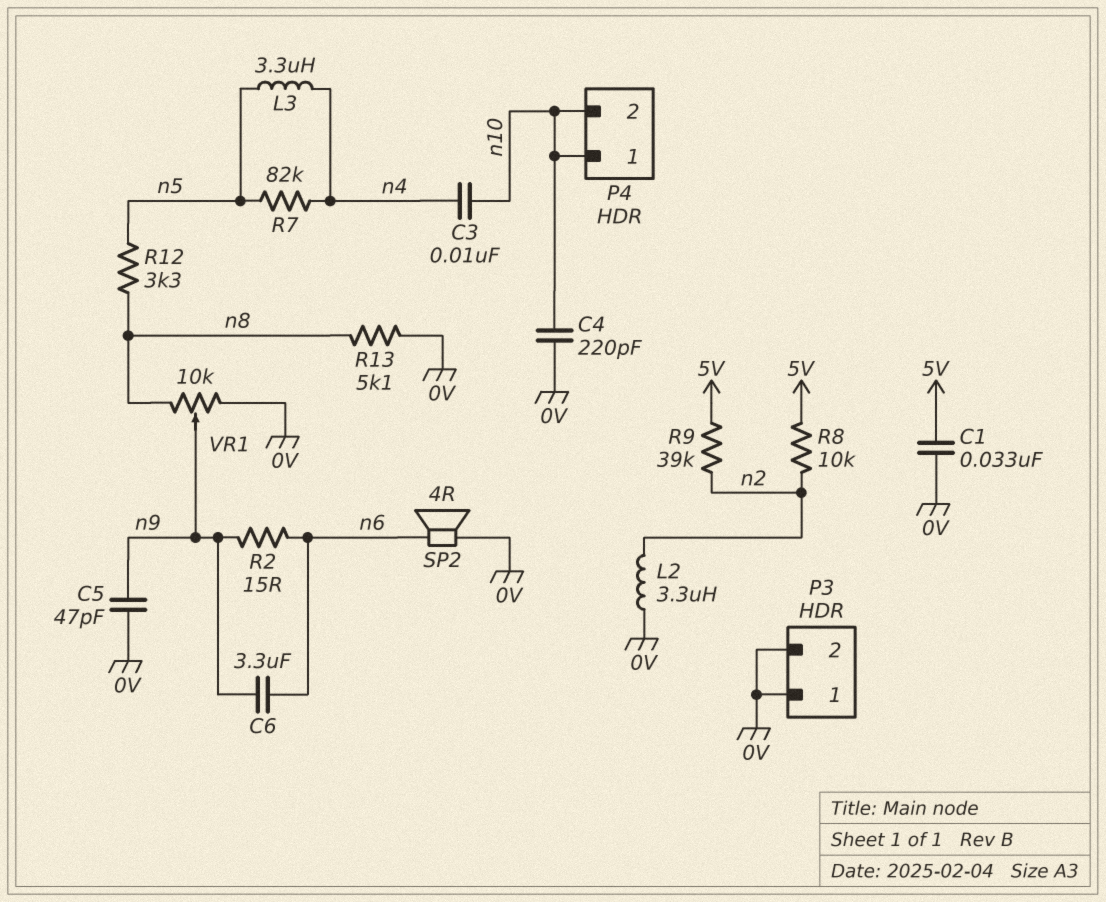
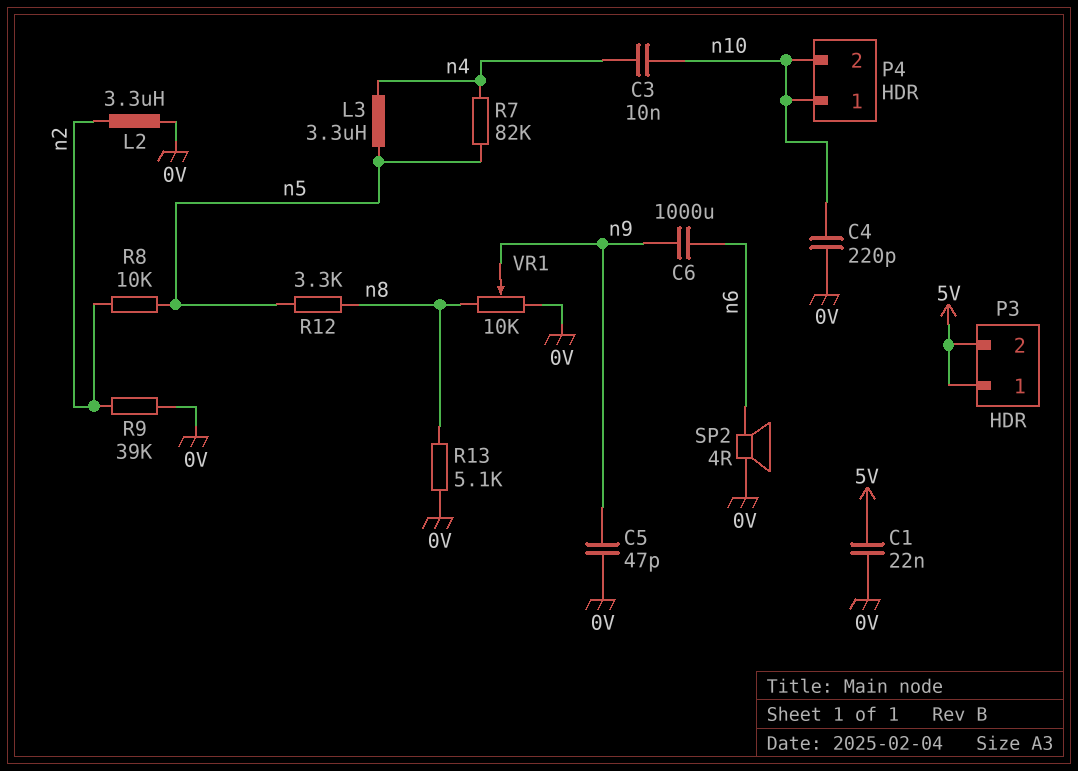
C1: 33nF (0V, 5V) -> 22nF (0V, 5V)
C6: 3.3uF (n6, n9) -> 1000uF (n6, n9)
P3 pin 1: 0V -> 5V
P3 pin 2: 0V -> 5V
R2: 15 (n6, n9) -> none
R8: 10k (5V, n2) -> 10k (n2, n5)
R9: 39k (5V, n2) -> 39k (0V, n2)

